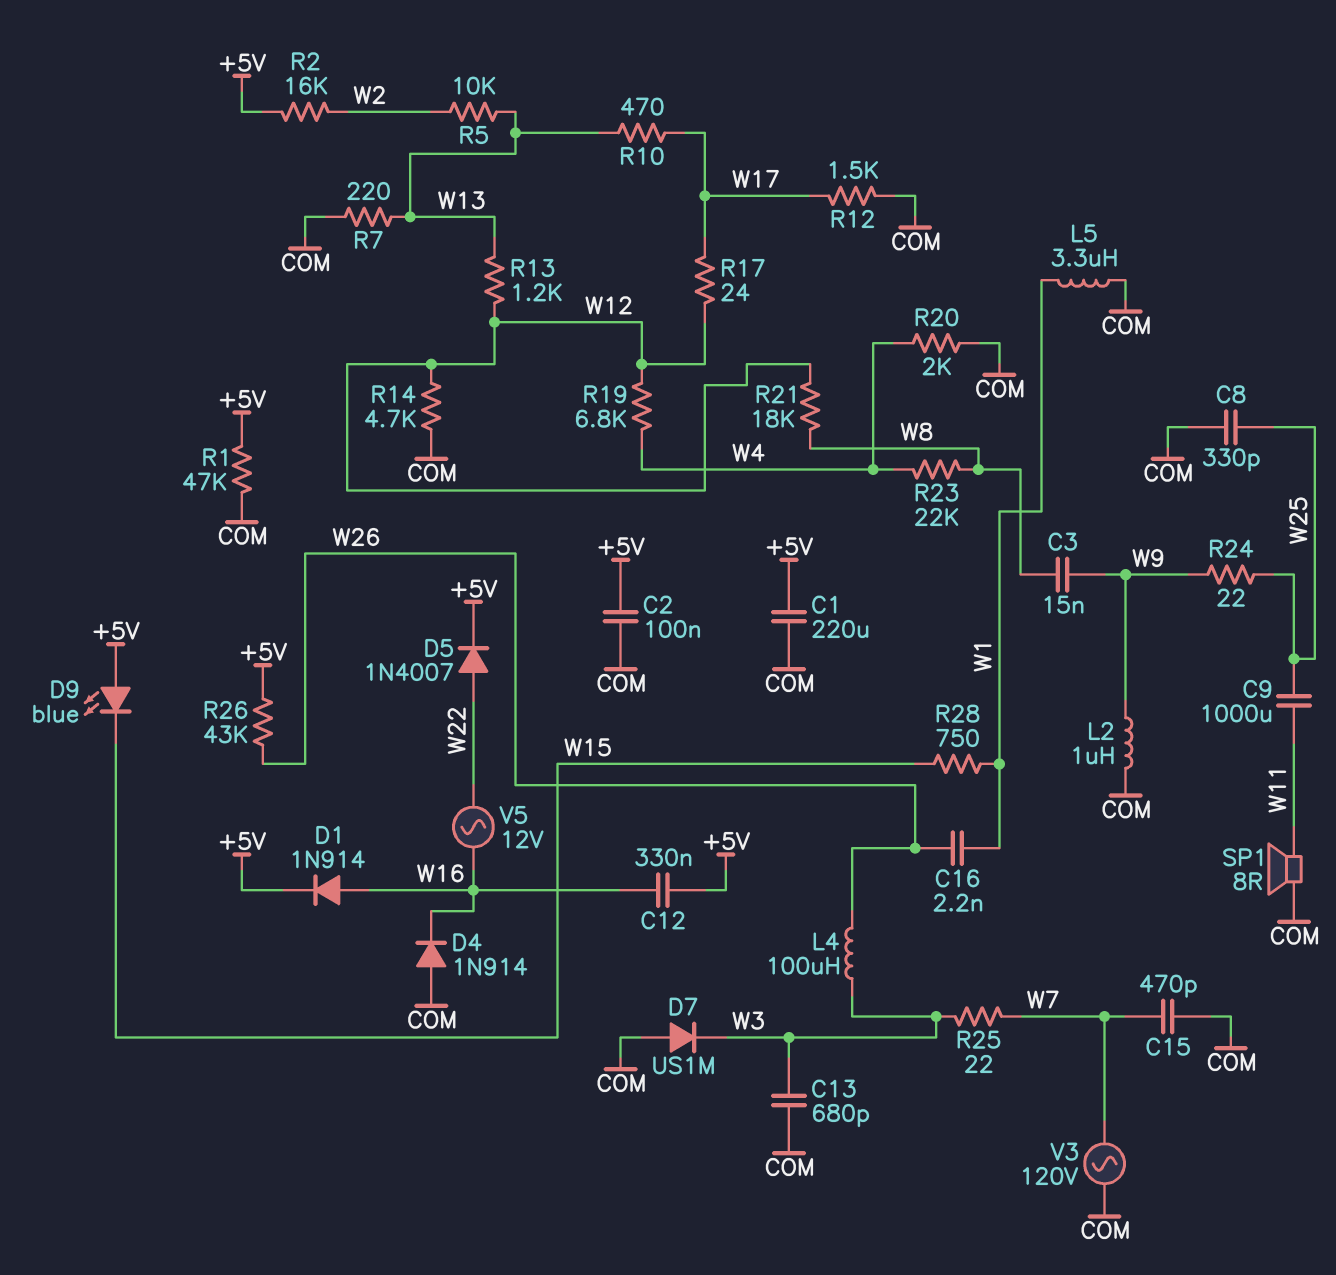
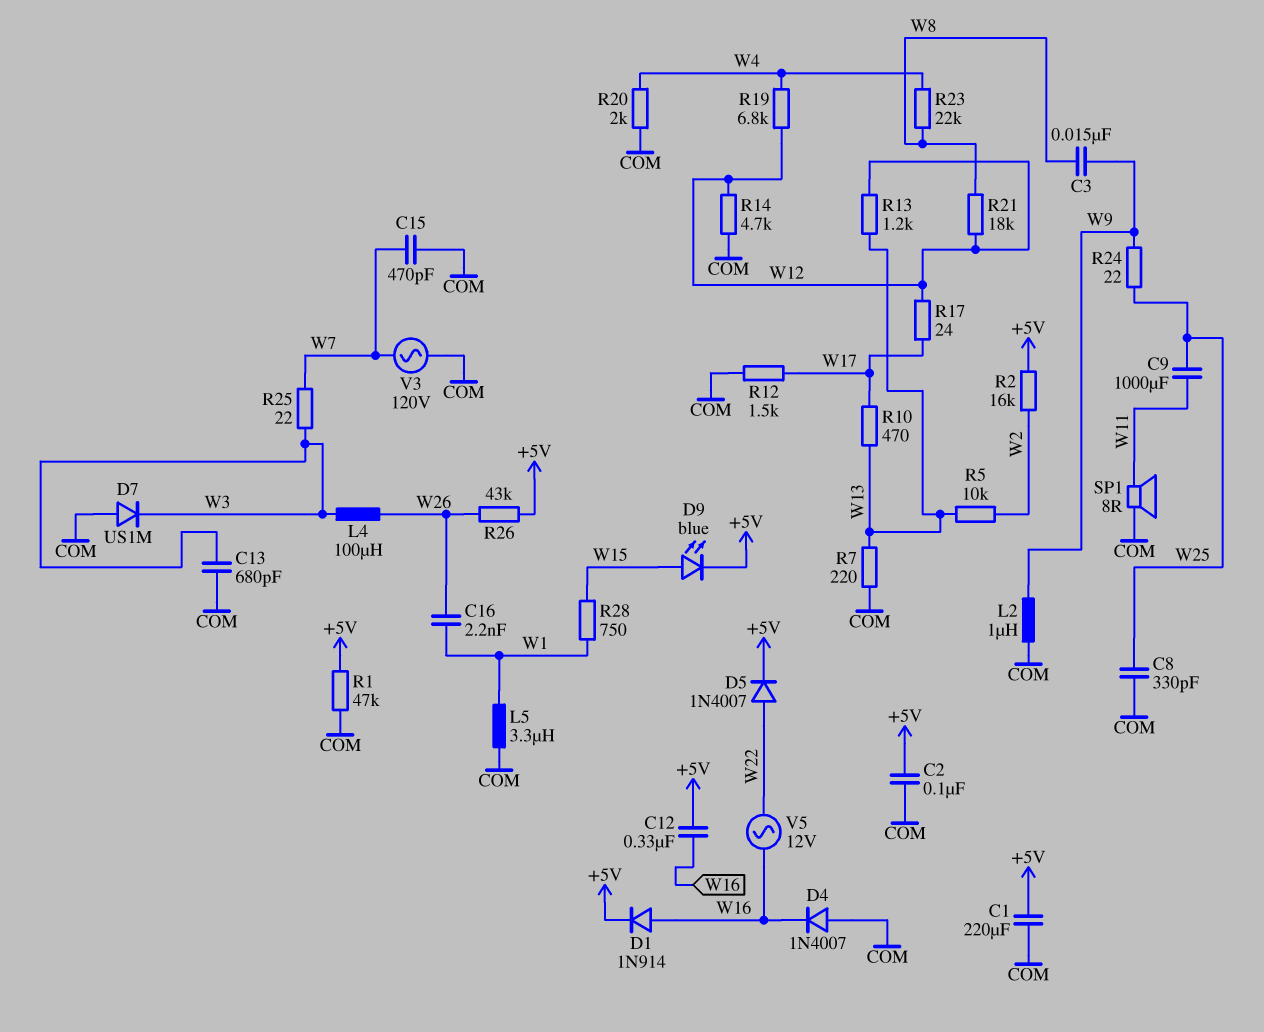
D4: diode 1N914 (A COM, K W16) -> diode 1N4007 (A COM, K W16)
D9: LED blue (A +5V, K W15) -> LED blue (A W15, K +5V)

